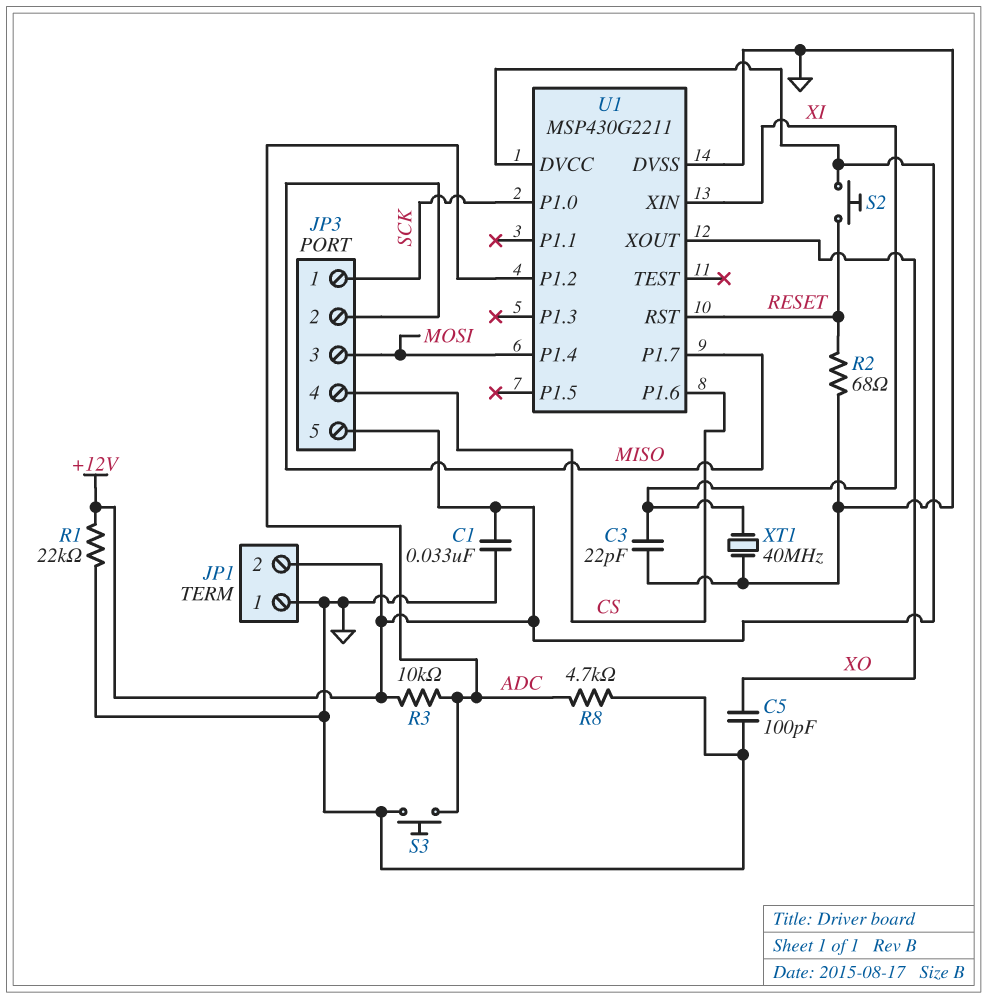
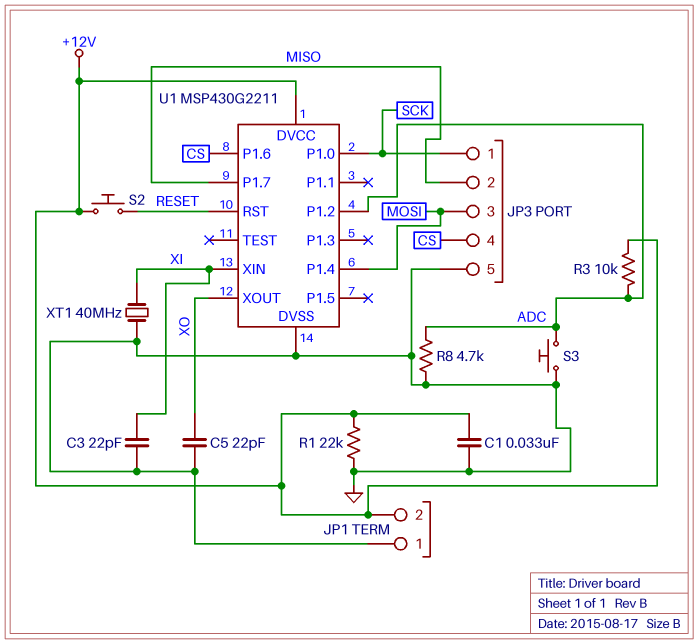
C5: 100pF (GND, XO) -> 22pF (GND, XO)
JP3 pin 5: +12V -> GND
R2: 68 (GND, RESET) -> none

